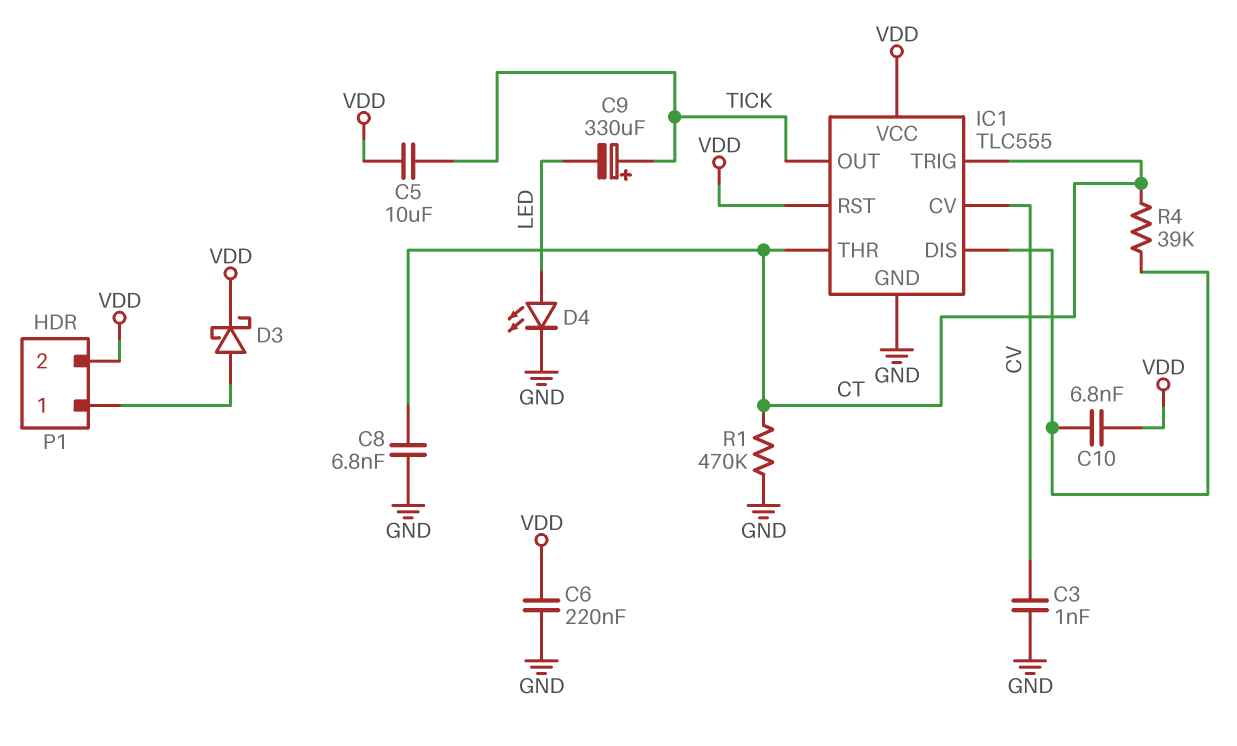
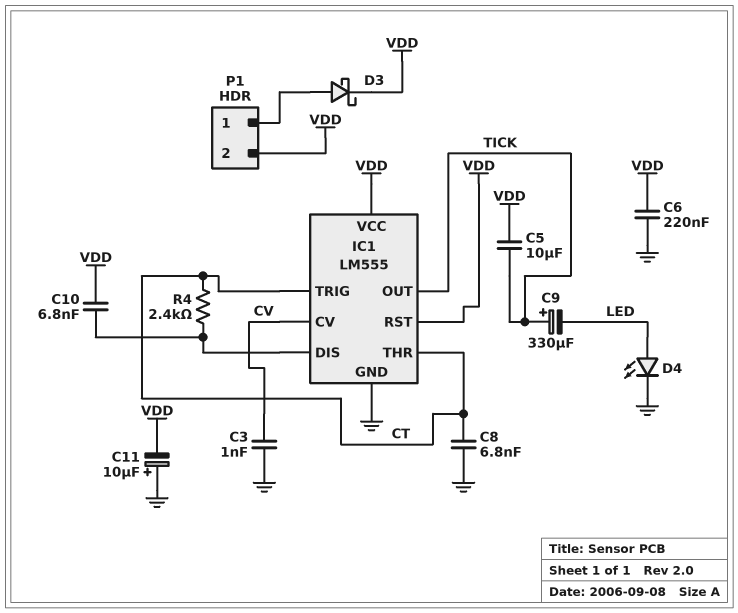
C11: none -> 10uF (plus GND, minus VDD)
IC1: TLC555 -> LM555
R1: 470k (CT, GND) -> none
R4: 39k (CT, IC1/DIS) -> 2.4k (CT, IC1/DIS)

